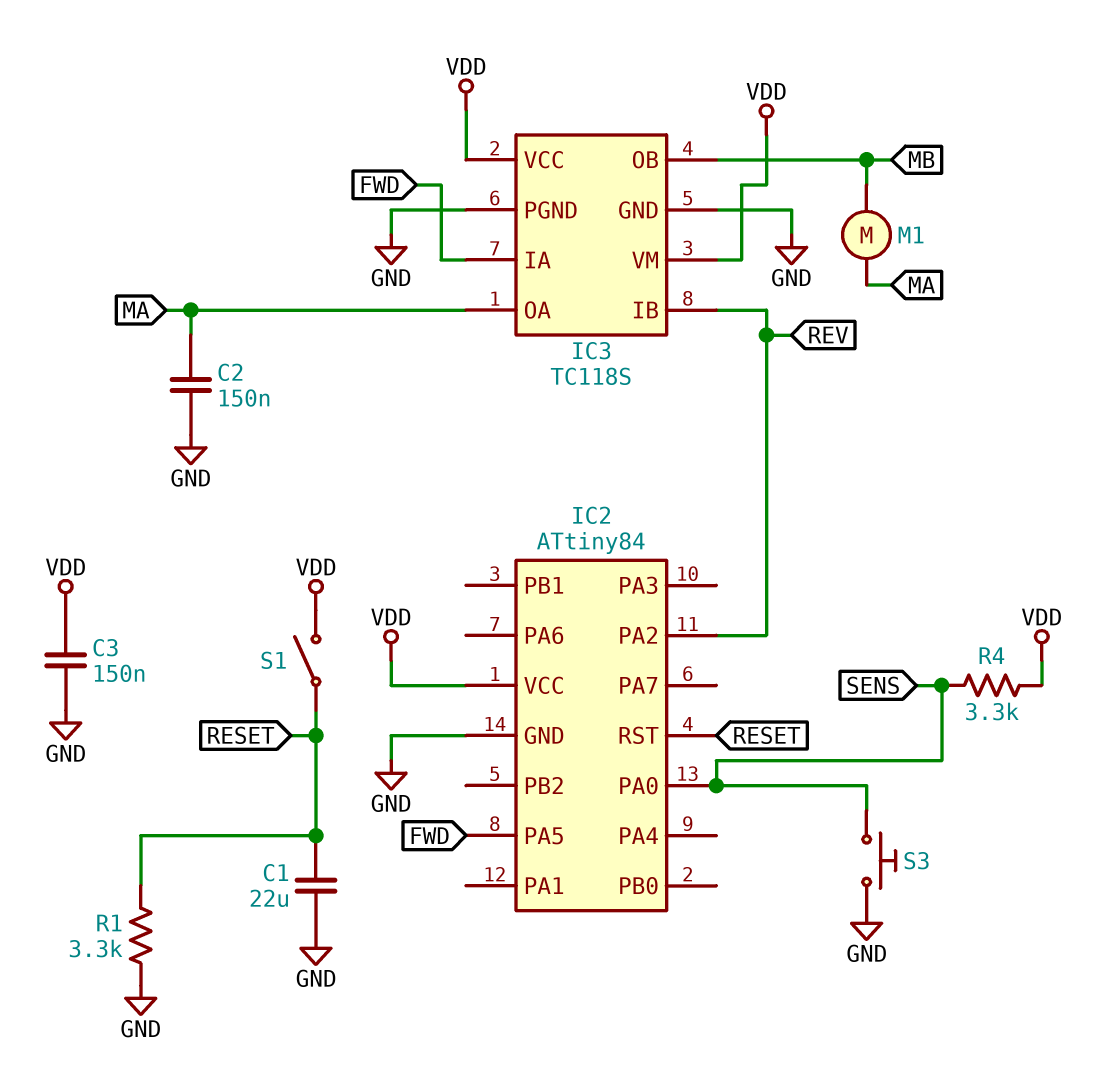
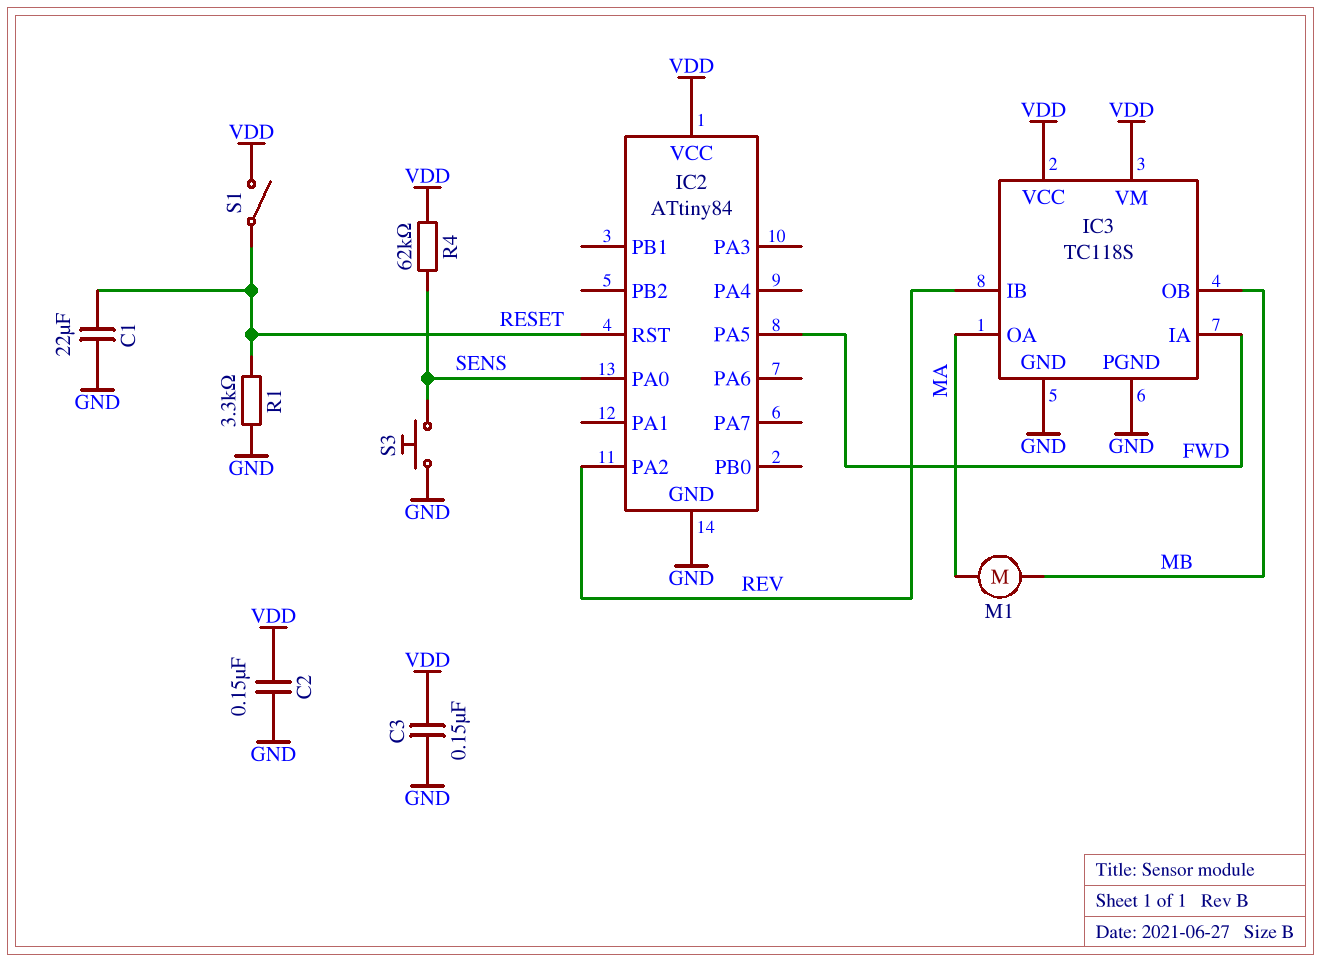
C2: 150nF (GND, MA) -> 150nF (GND, VDD)
R4: 3.3k (SENS, VDD) -> 62k (SENS, VDD)

